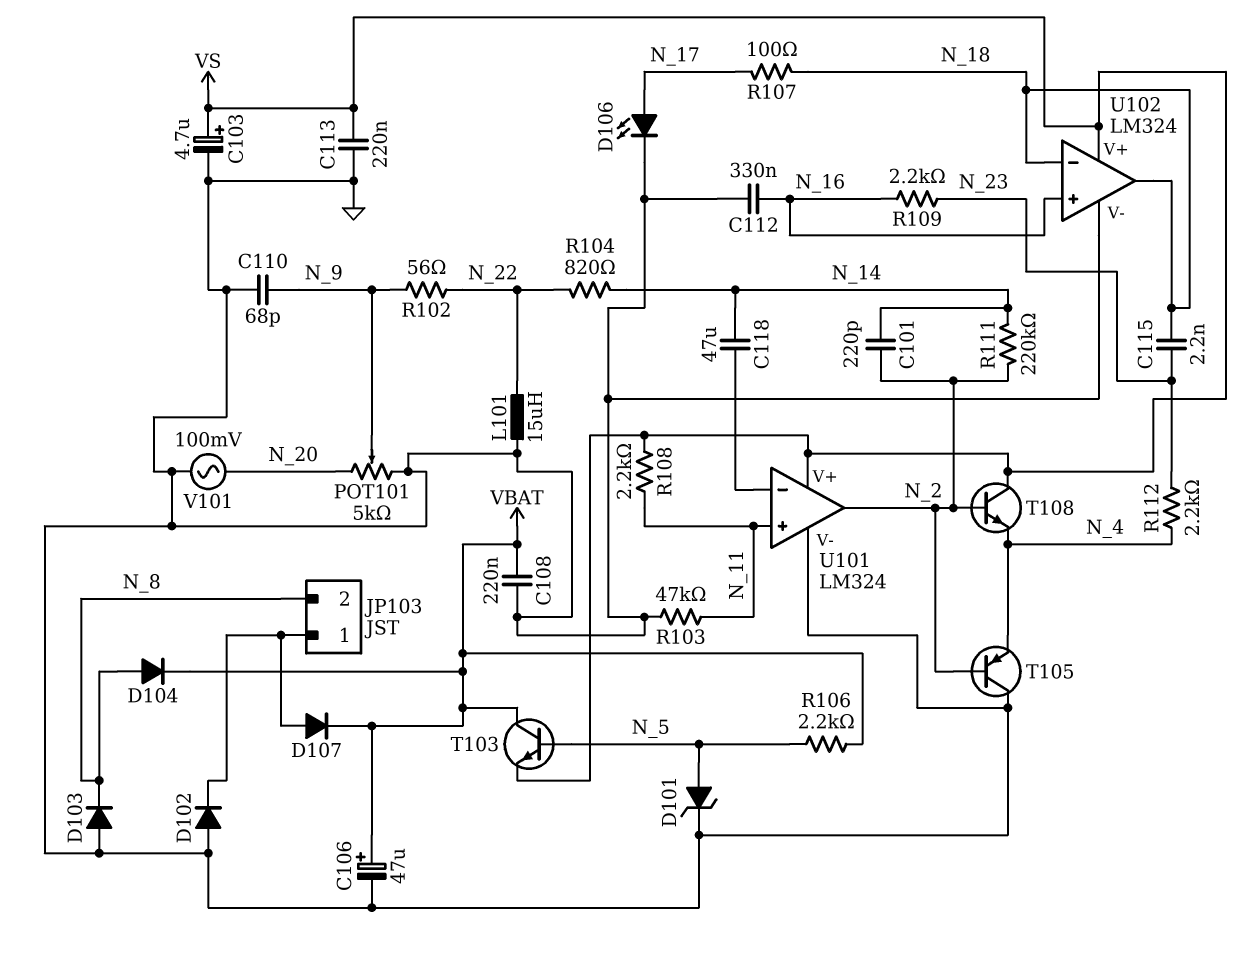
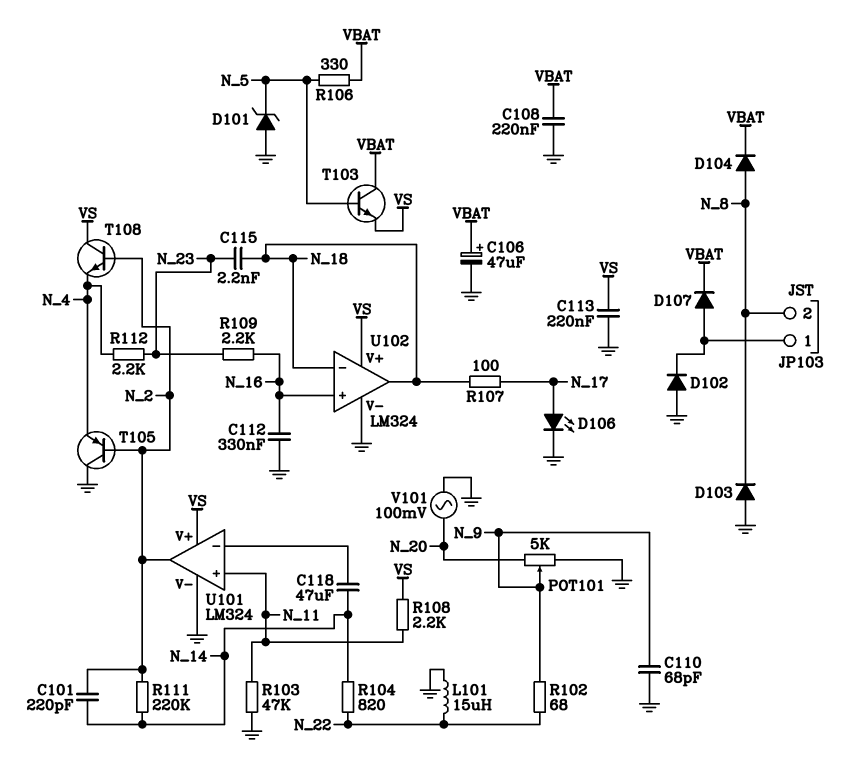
C103: 4.7uF (plus VS, minus GND) -> none
D101: zener (A N_5, K GND) -> zener (A GND, K N_5)
R102: 56 (N_9, N_22) -> 68 (N_9, N_22)
R106: 2.2k (N_5, VBAT) -> 330 (N_5, VBAT)

